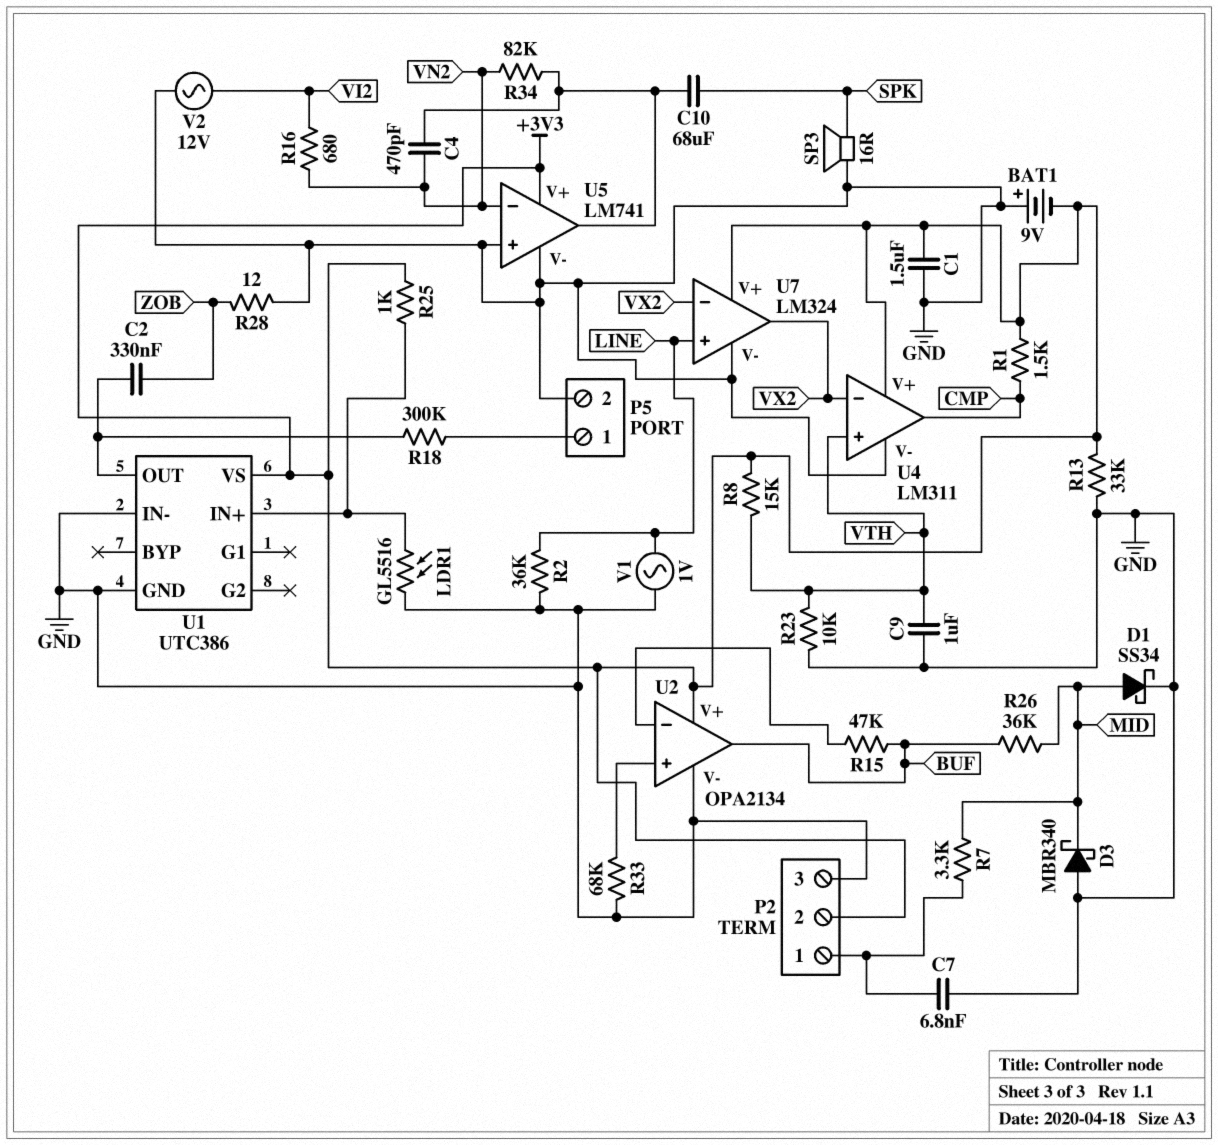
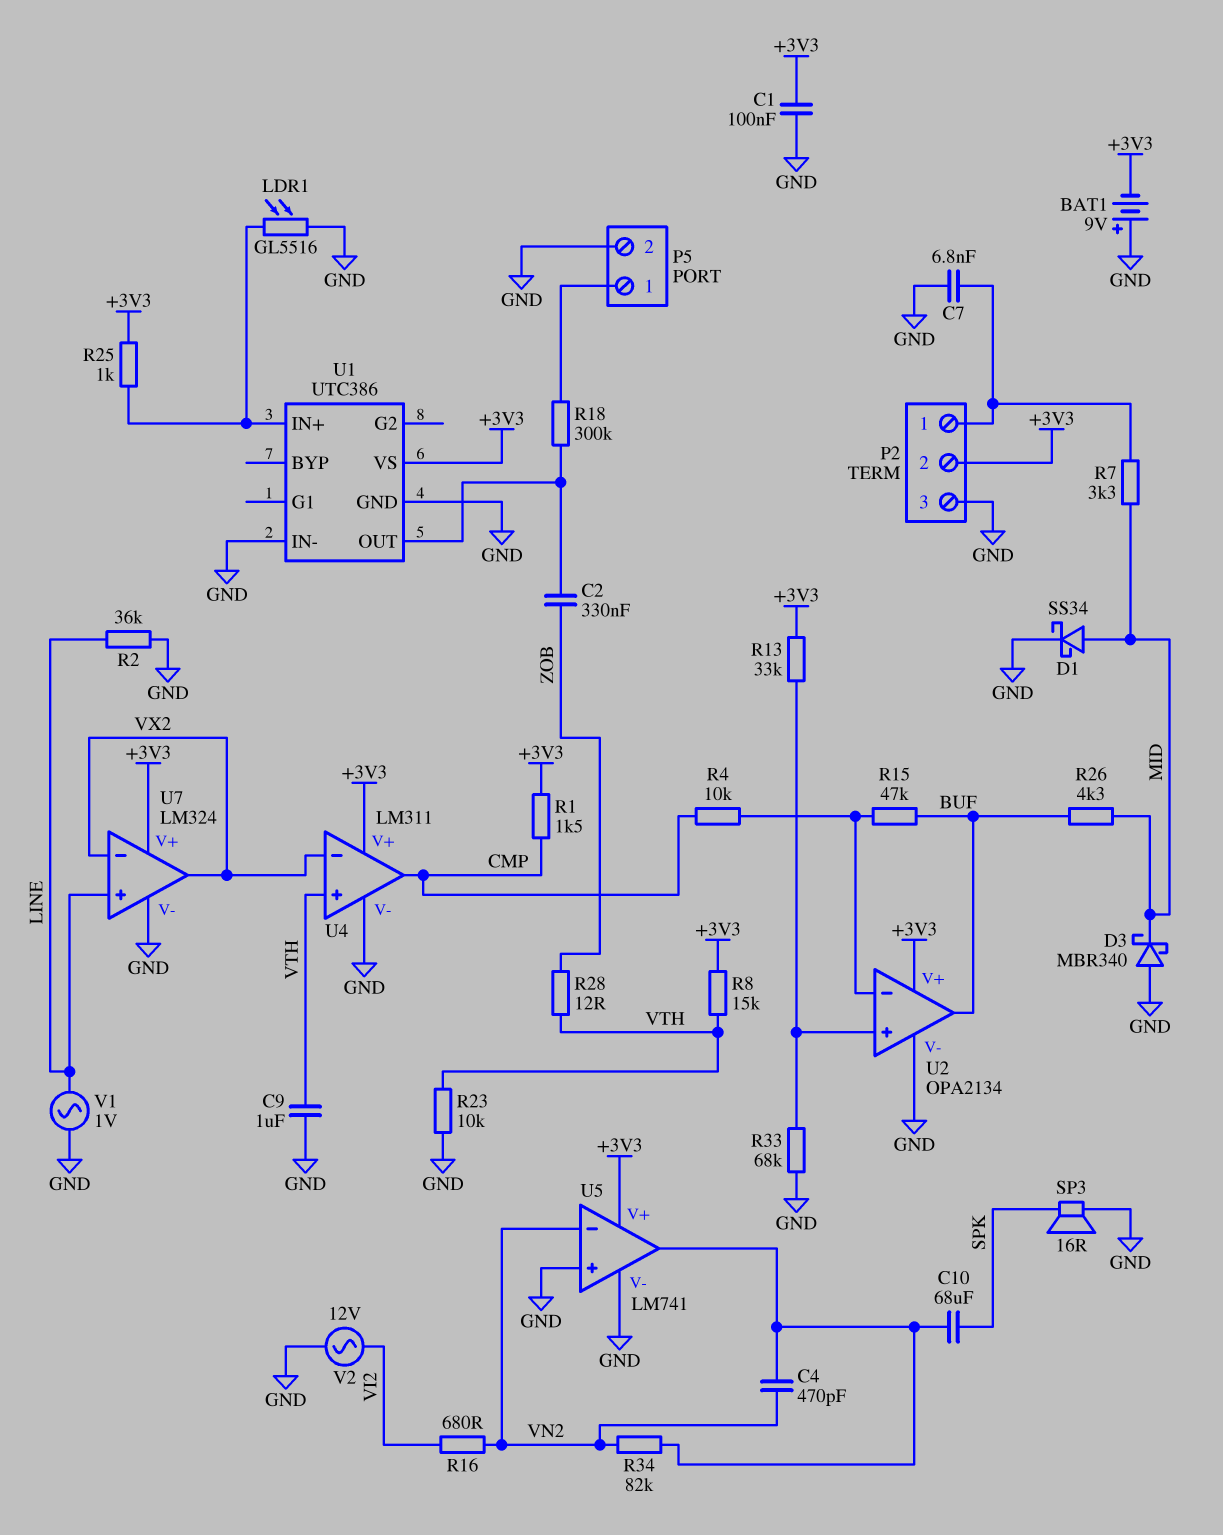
C1: 1.5uF (+3V3, GND) -> 100nF (+3V3, GND)
R4: none -> 10k (CMP, U2/in-)
R13: 33k (+3V3, GND) -> 33k (+3V3, U2/in+)
R26: 36k (BUF, MID) -> 4.3k (BUF, MID)
R28: 12 (GND, ZOB) -> 12 (VTH, ZOB)

